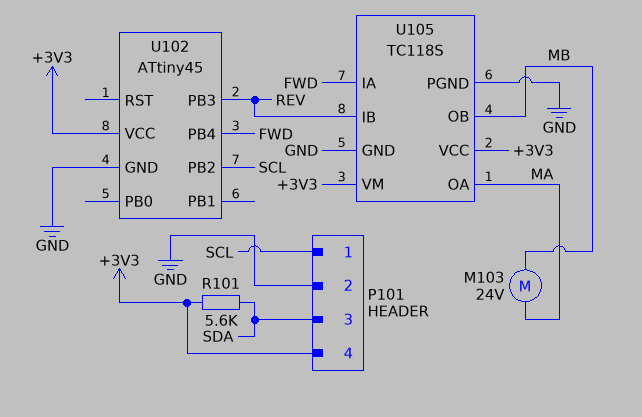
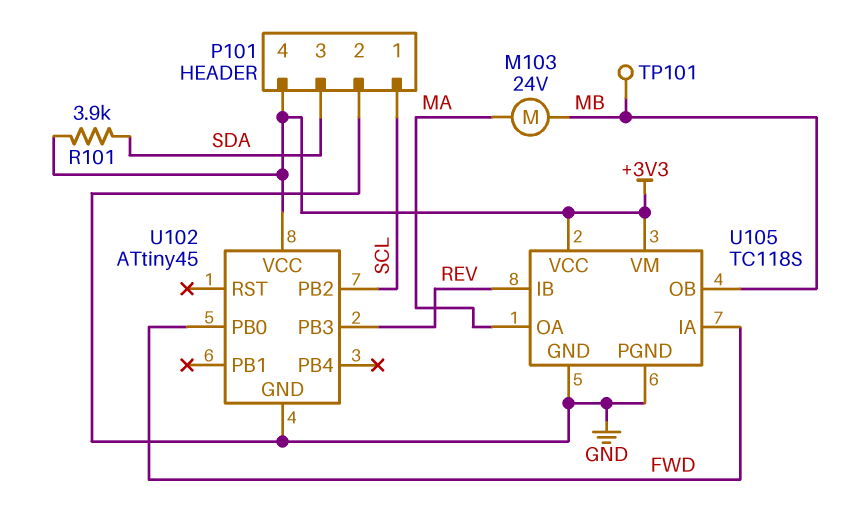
R101: 5.6k (+3V3, SDA) -> 3.9k (+3V3, SDA)
TP101: none -> test point (MB)
U102 pin PB0: none -> FWD
U102 pin PB4: FWD -> none

